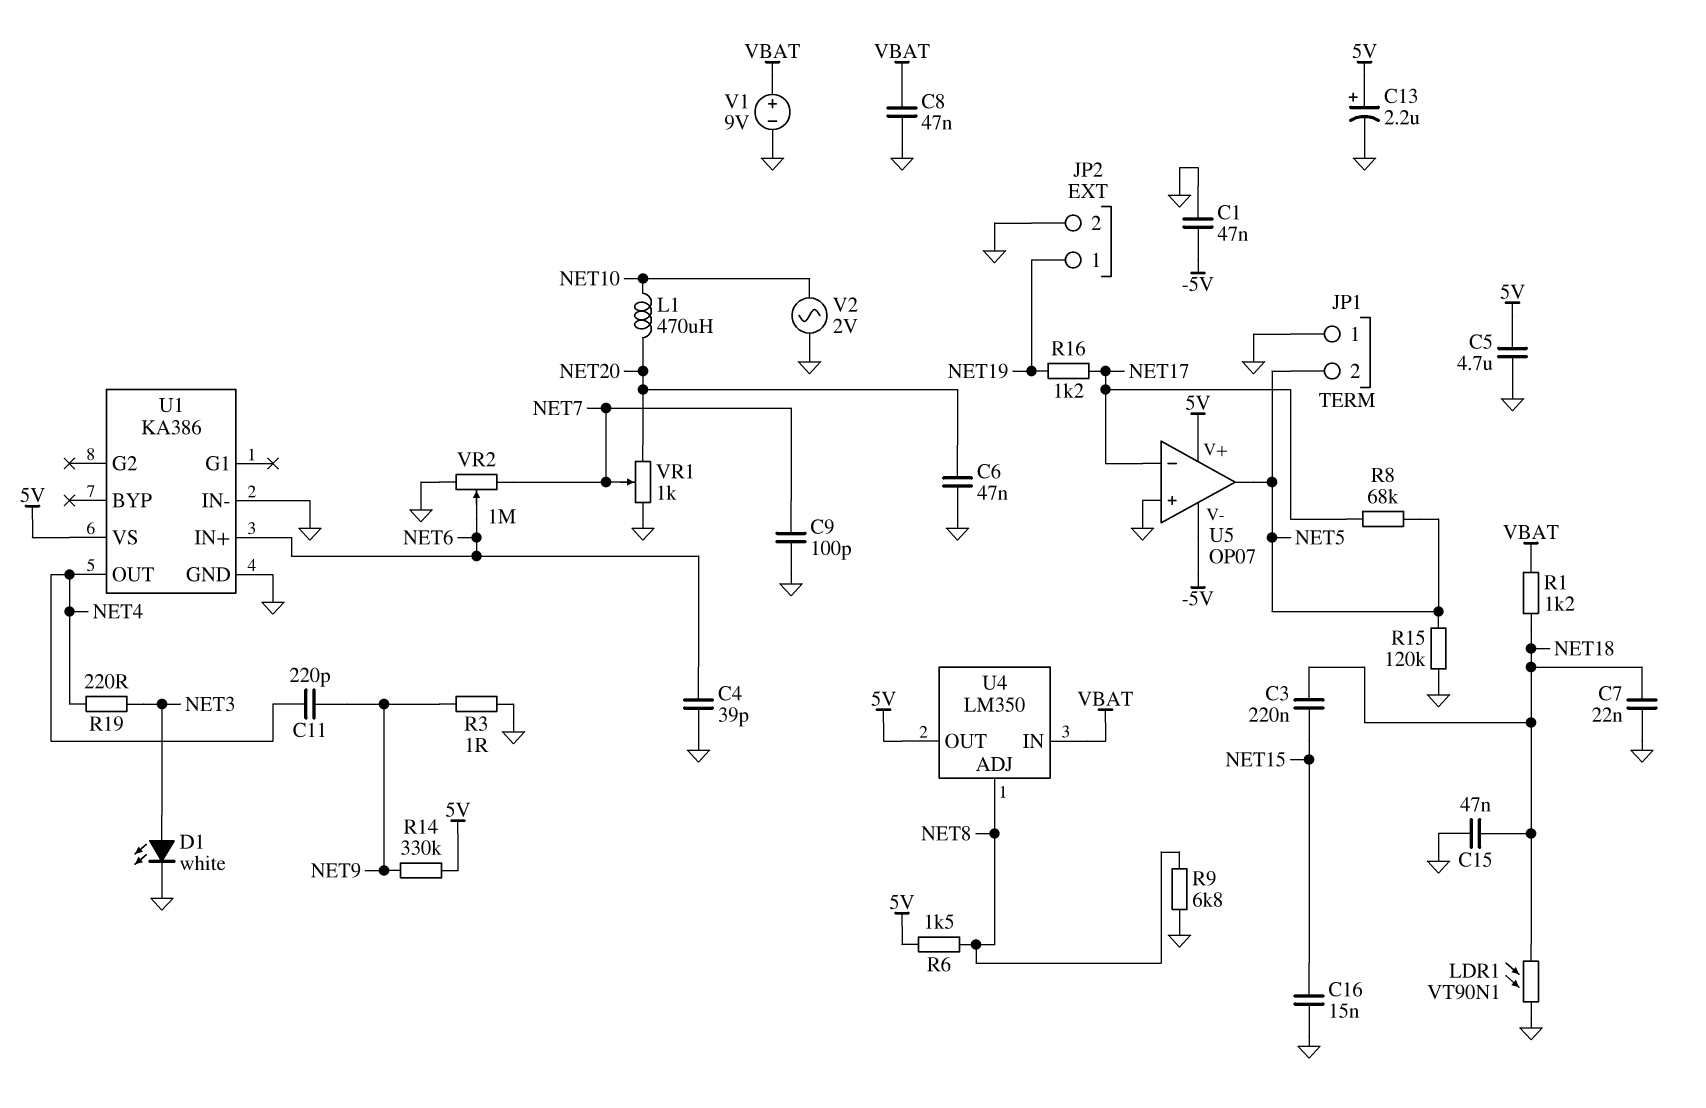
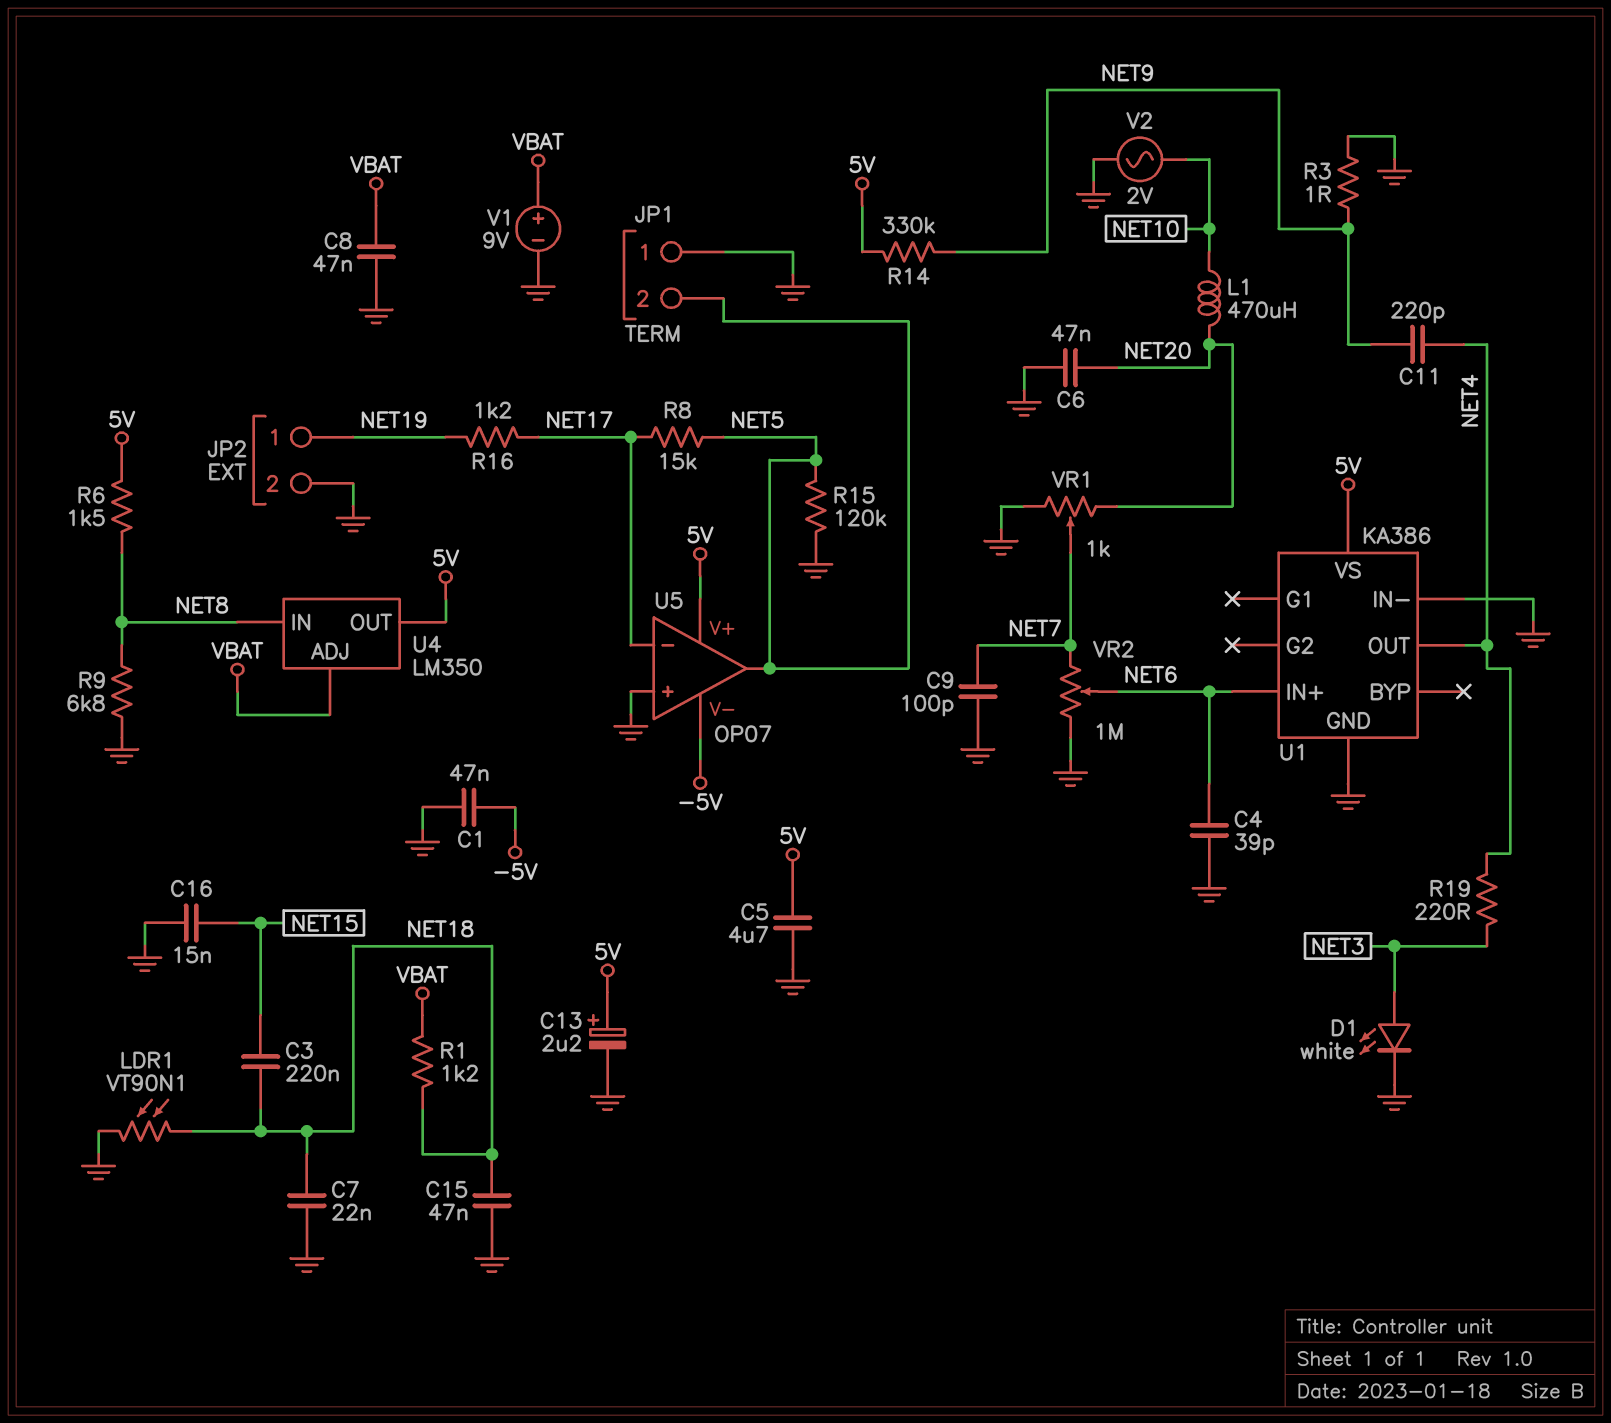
R8: 68k (NET5, NET17) -> 15k (NET5, NET17)
U4 pin ADJ: NET8 -> VBAT
U4 pin IN: VBAT -> NET8

